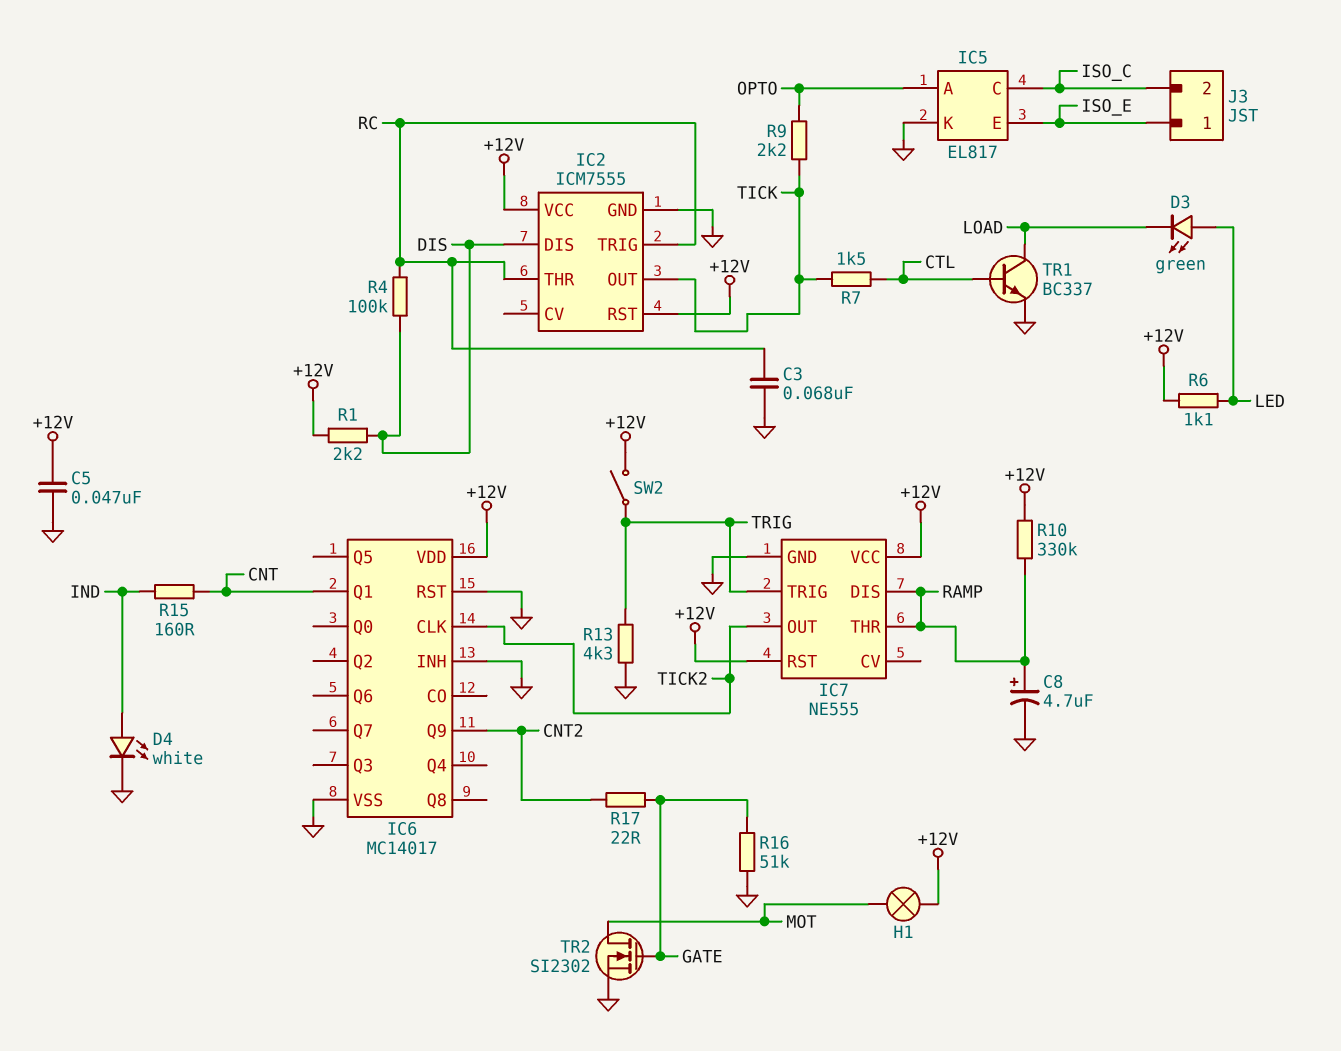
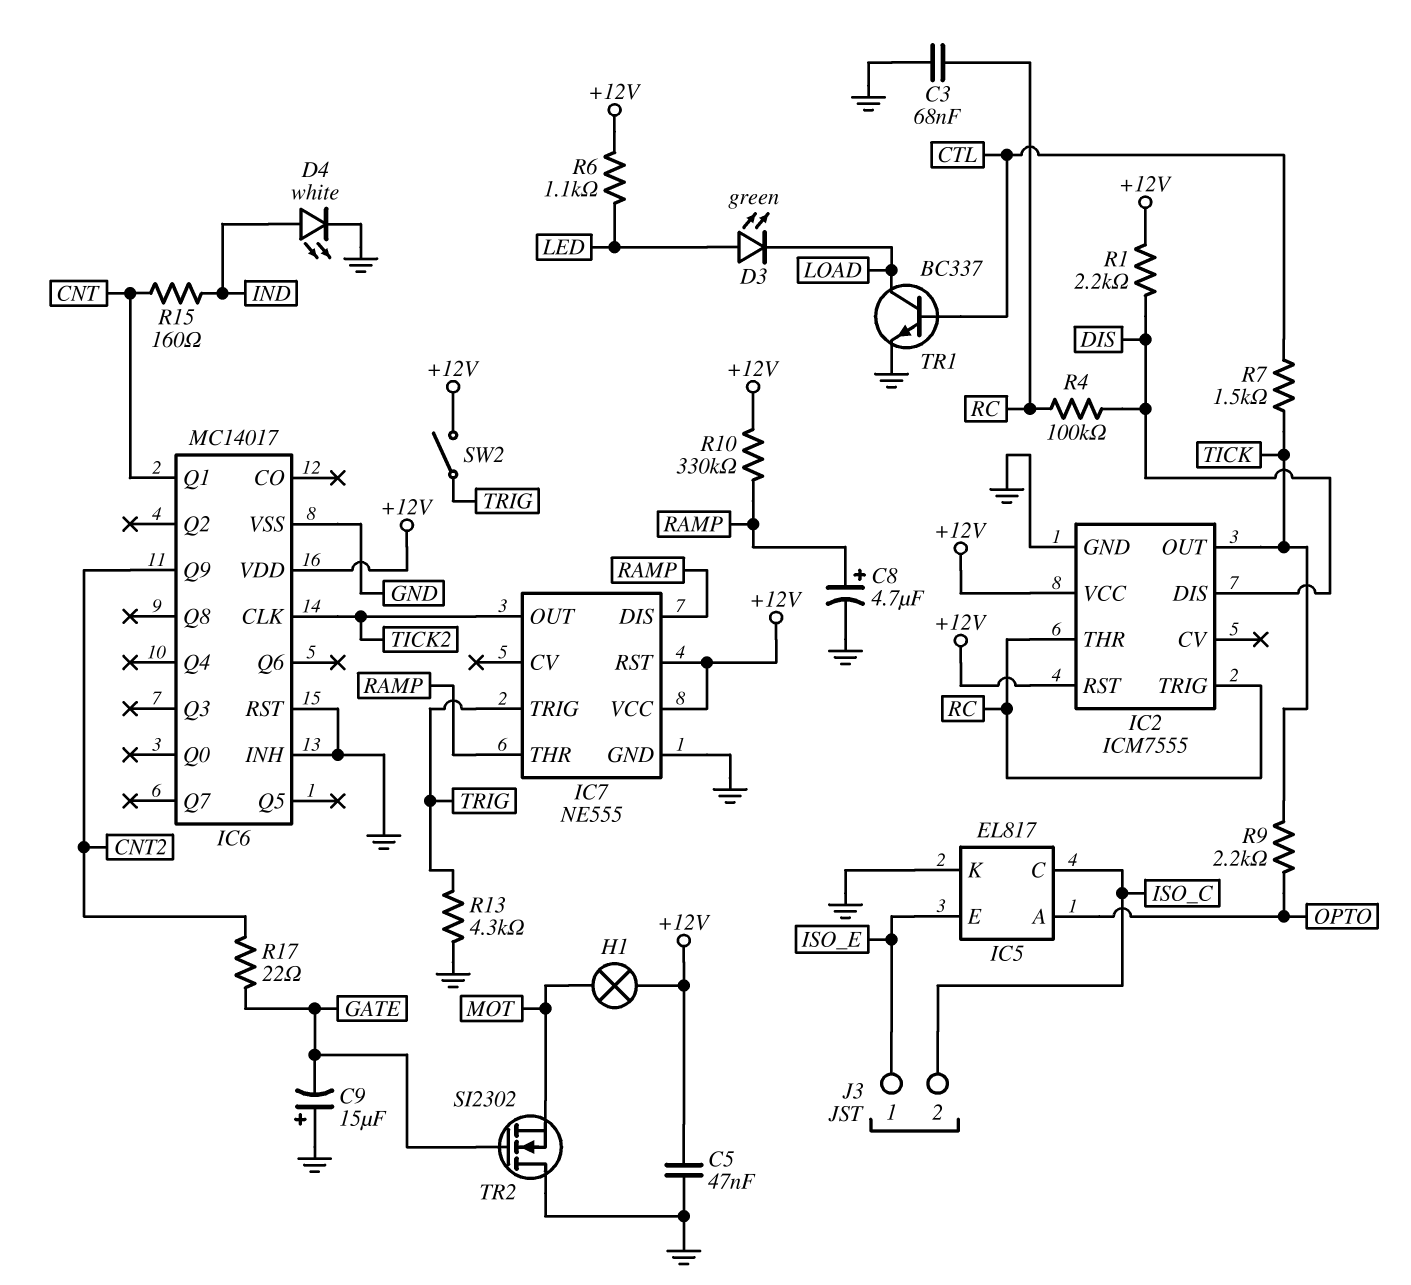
C9: none -> 15uF (plus GND, minus GATE)
R16: 51k (GATE, GND) -> none
TR2: NMOS SI2302 (G GATE, D MOT, S GND) -> NMOS SI2302 (G GATE, D GND, S MOT)

